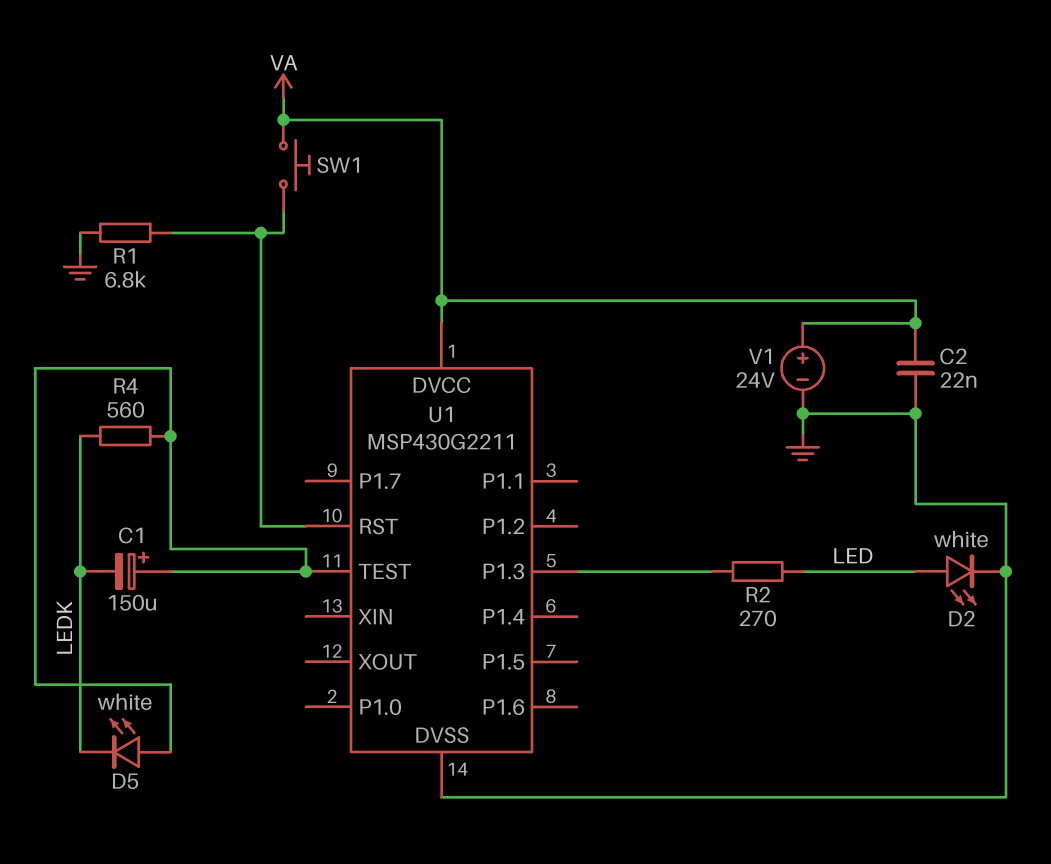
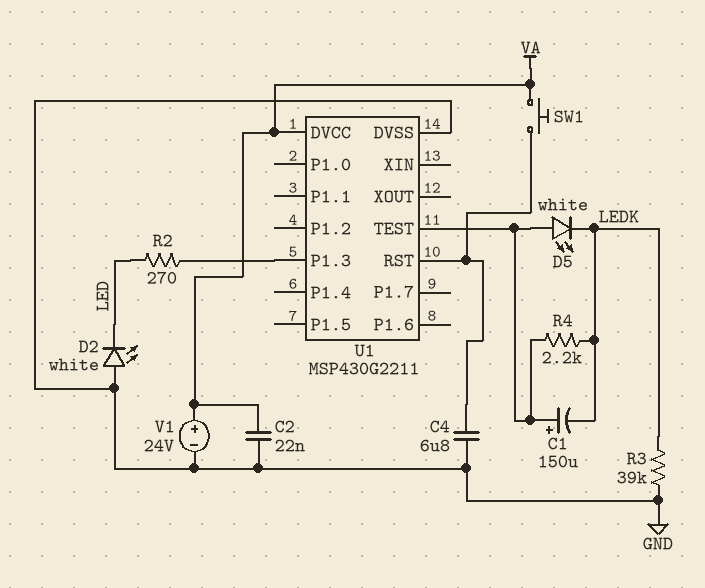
C4: none -> 6.8uF (GND, U1/RST)
D2: LED white (A LED, K GND) -> LED white (A GND, K LED)
R1: 6.8k (GND, U1/RST) -> none
R3: none -> 39k (GND, LEDK)
R4: 560 (LEDK, U1/TEST) -> 2.2k (LEDK, U1/TEST)

